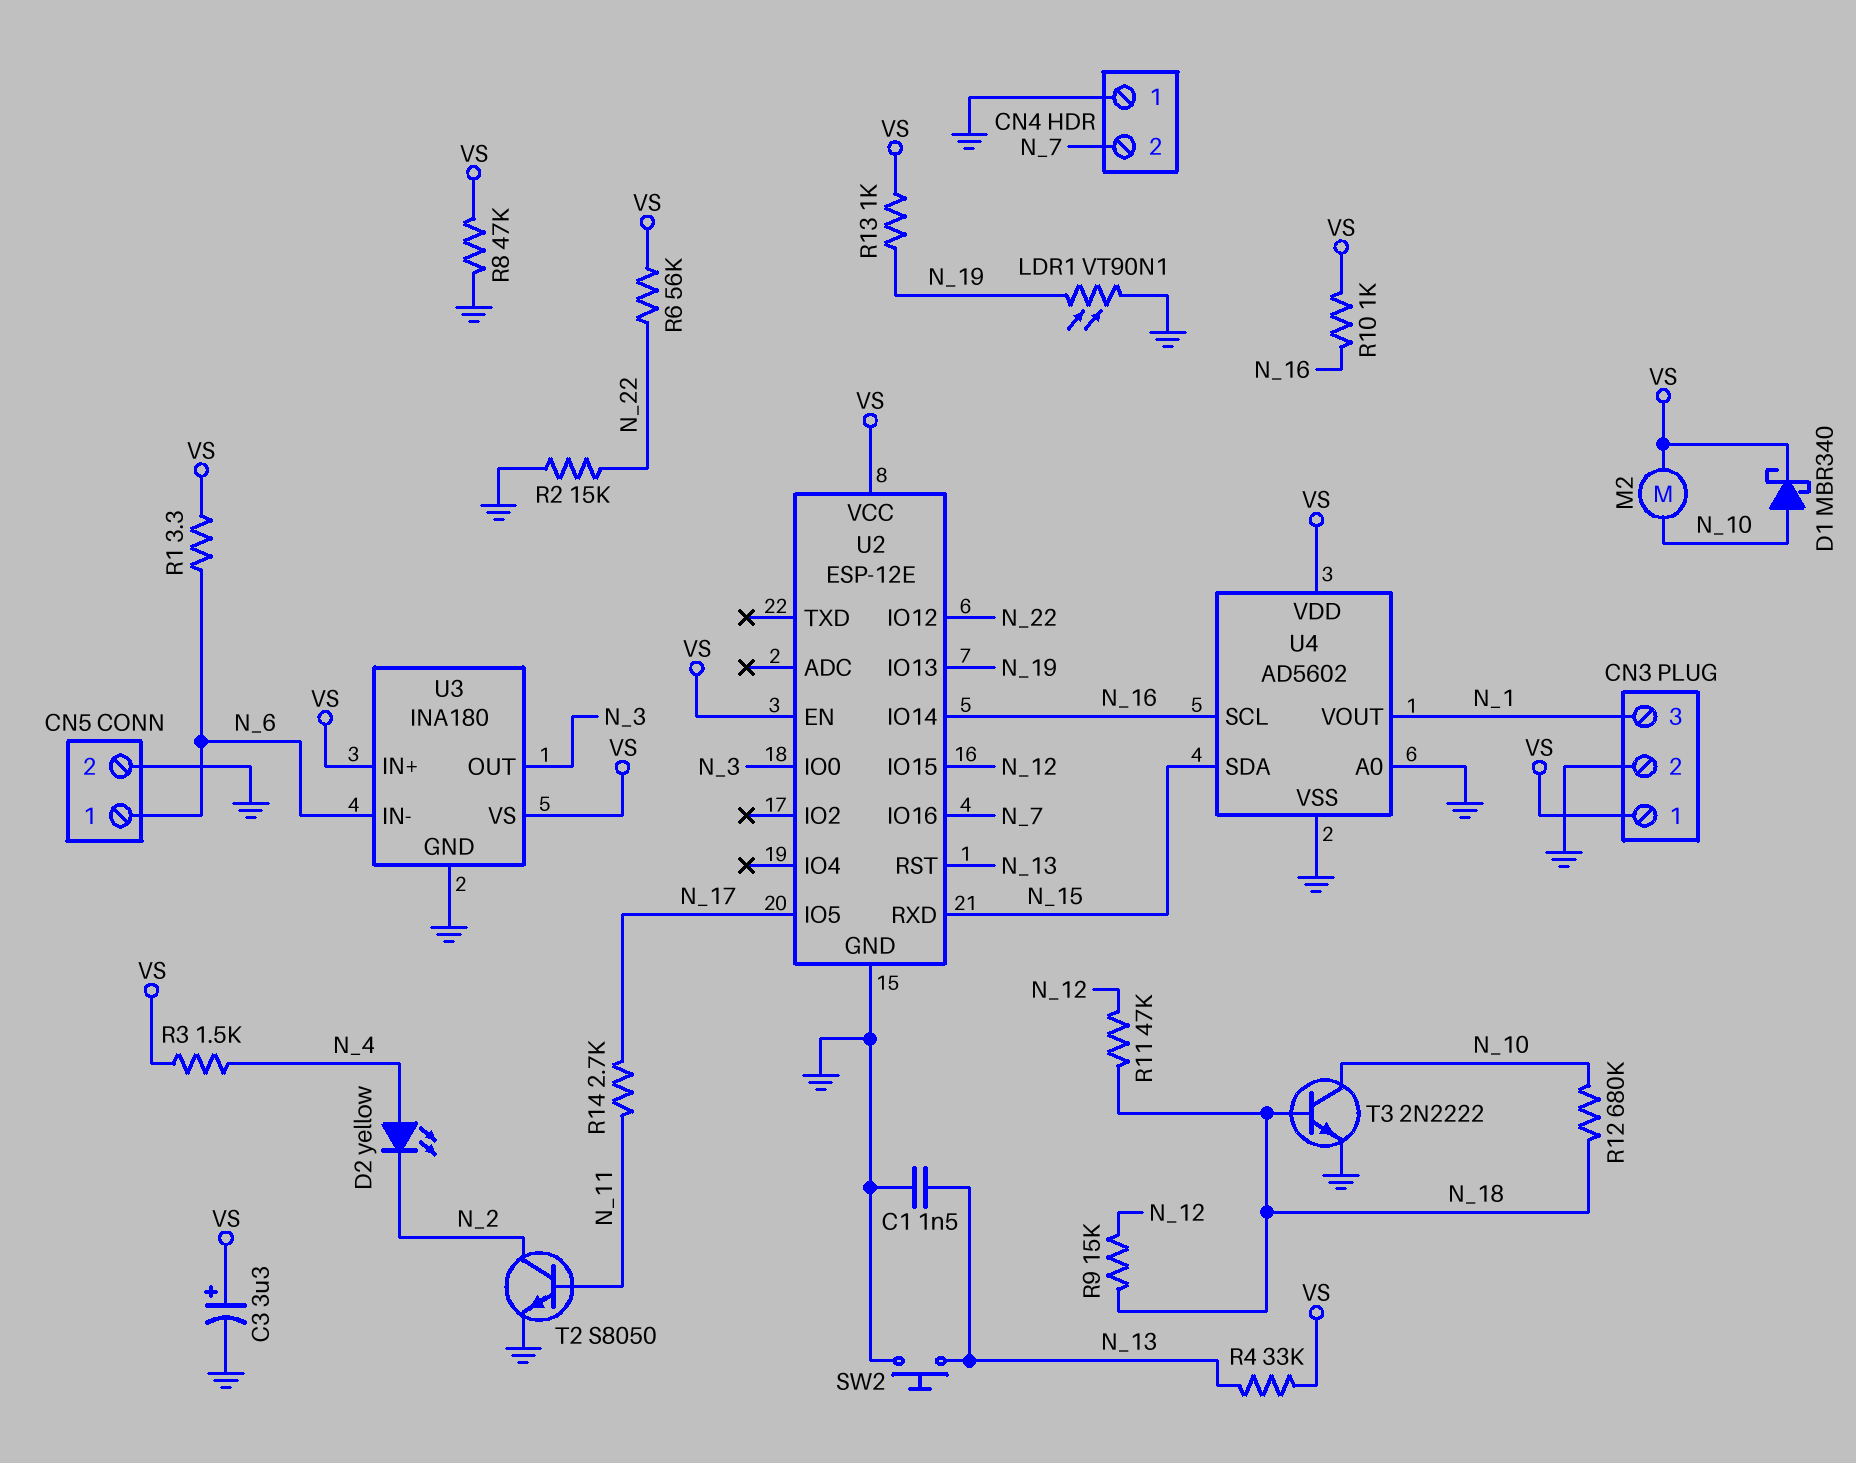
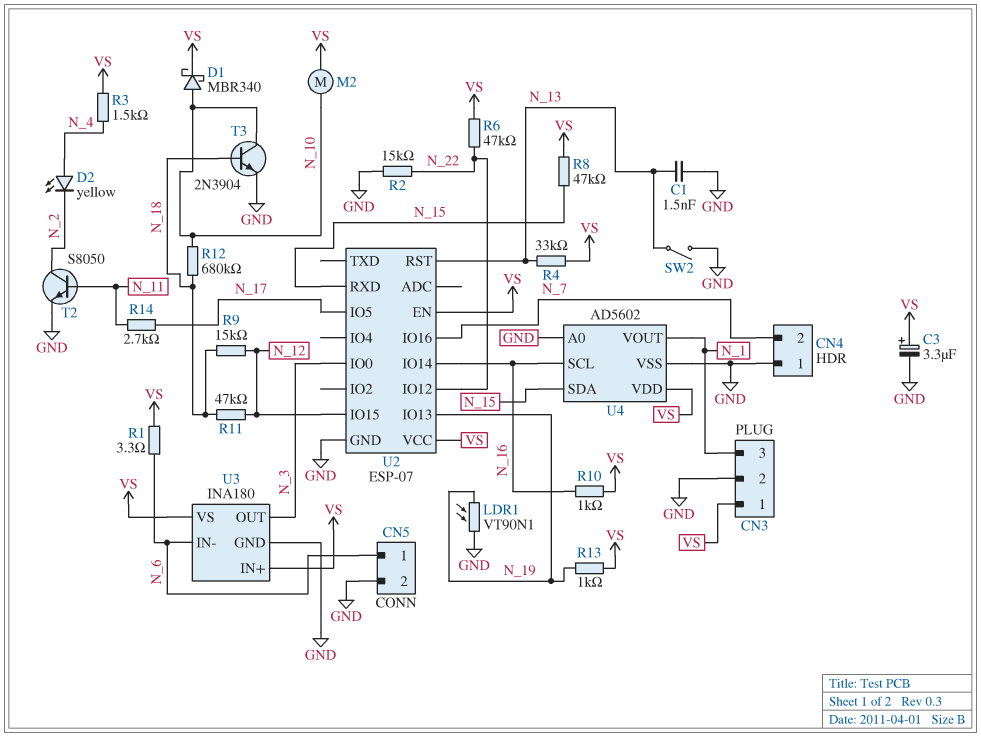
R6: 56k (N_22, VS) -> 47k (N_22, VS)
R8: 47k (GND, VS) -> 47k (N_15, VS)
SW2: button (GND, N_13) -> switch (GND, N_13)
T3: NPN 2N2222 (B N_18, C N_10, E GND) -> NPN 2N3904 (B N_18, C N_10, E GND)
U2: ESP-12E -> ESP-07

